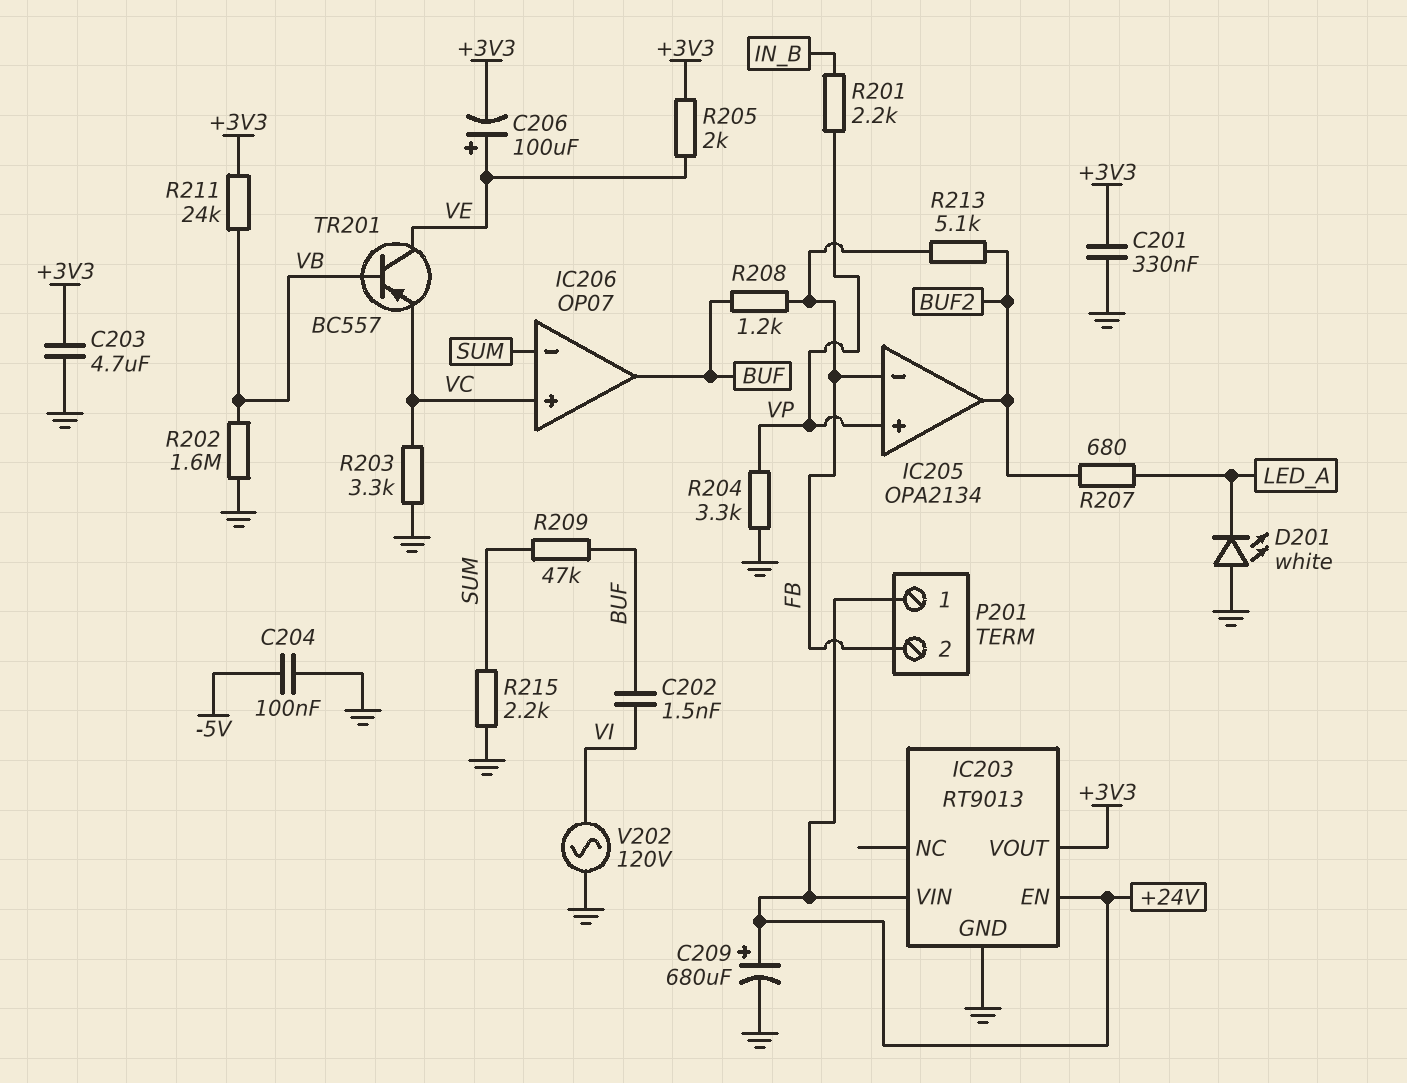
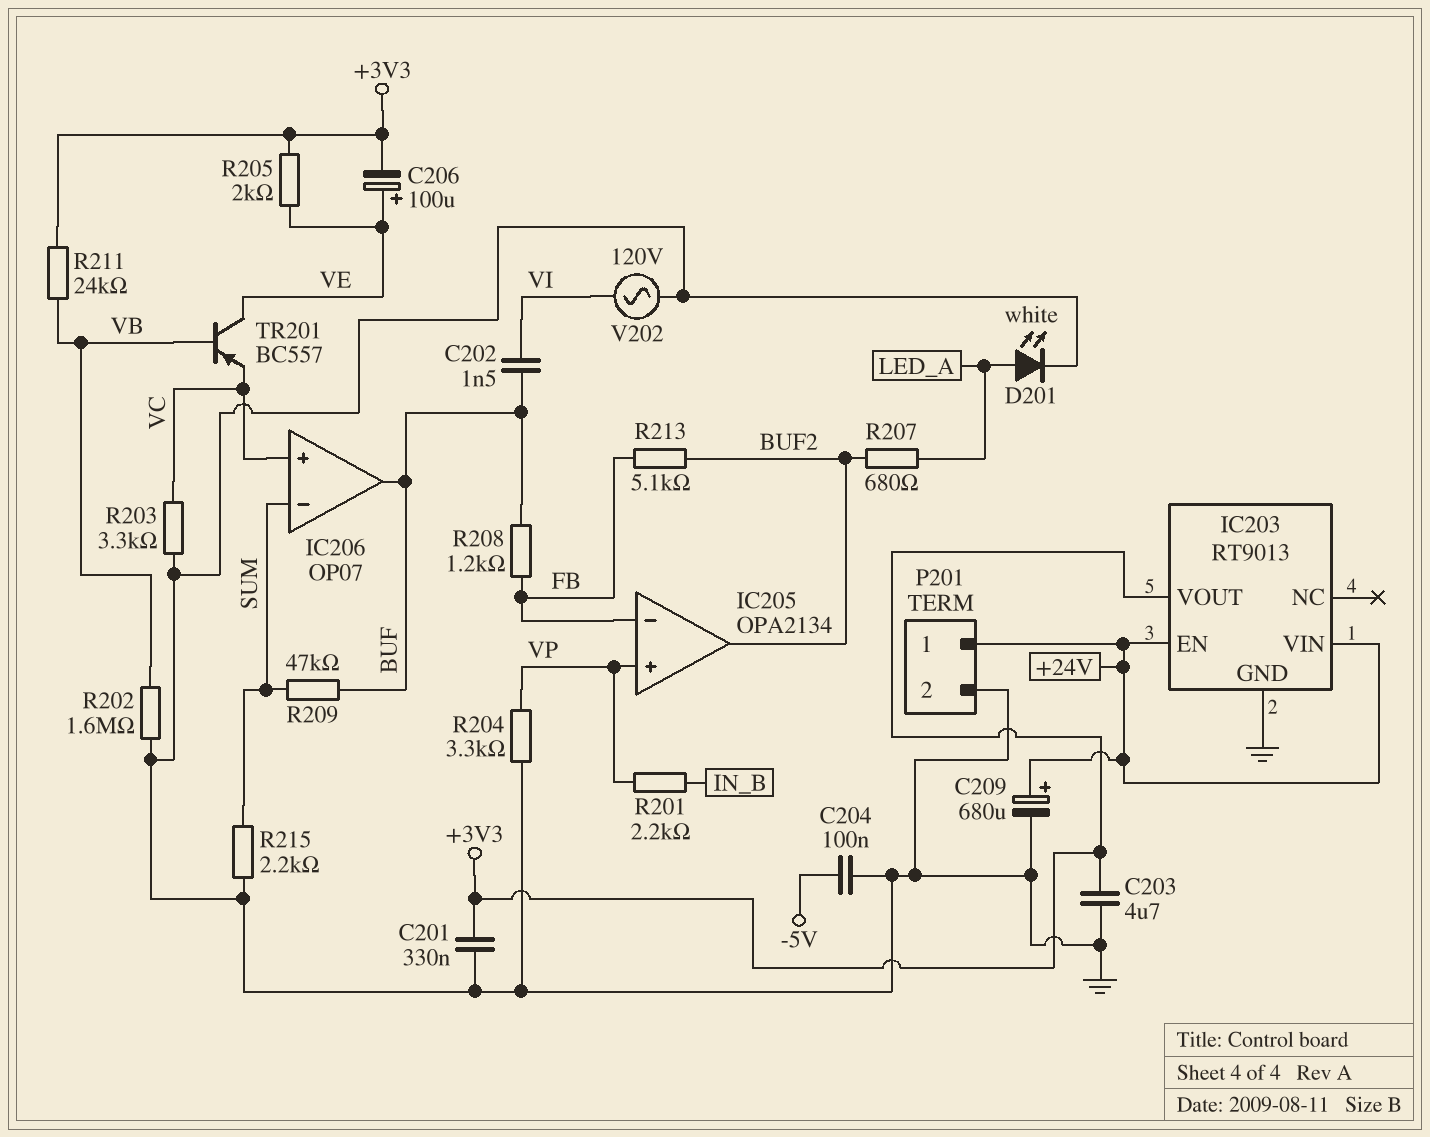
D201: LED white (A GND, K LED_A) -> LED white (A LED_A, K GND)
P201 pin 2: FB -> GND

